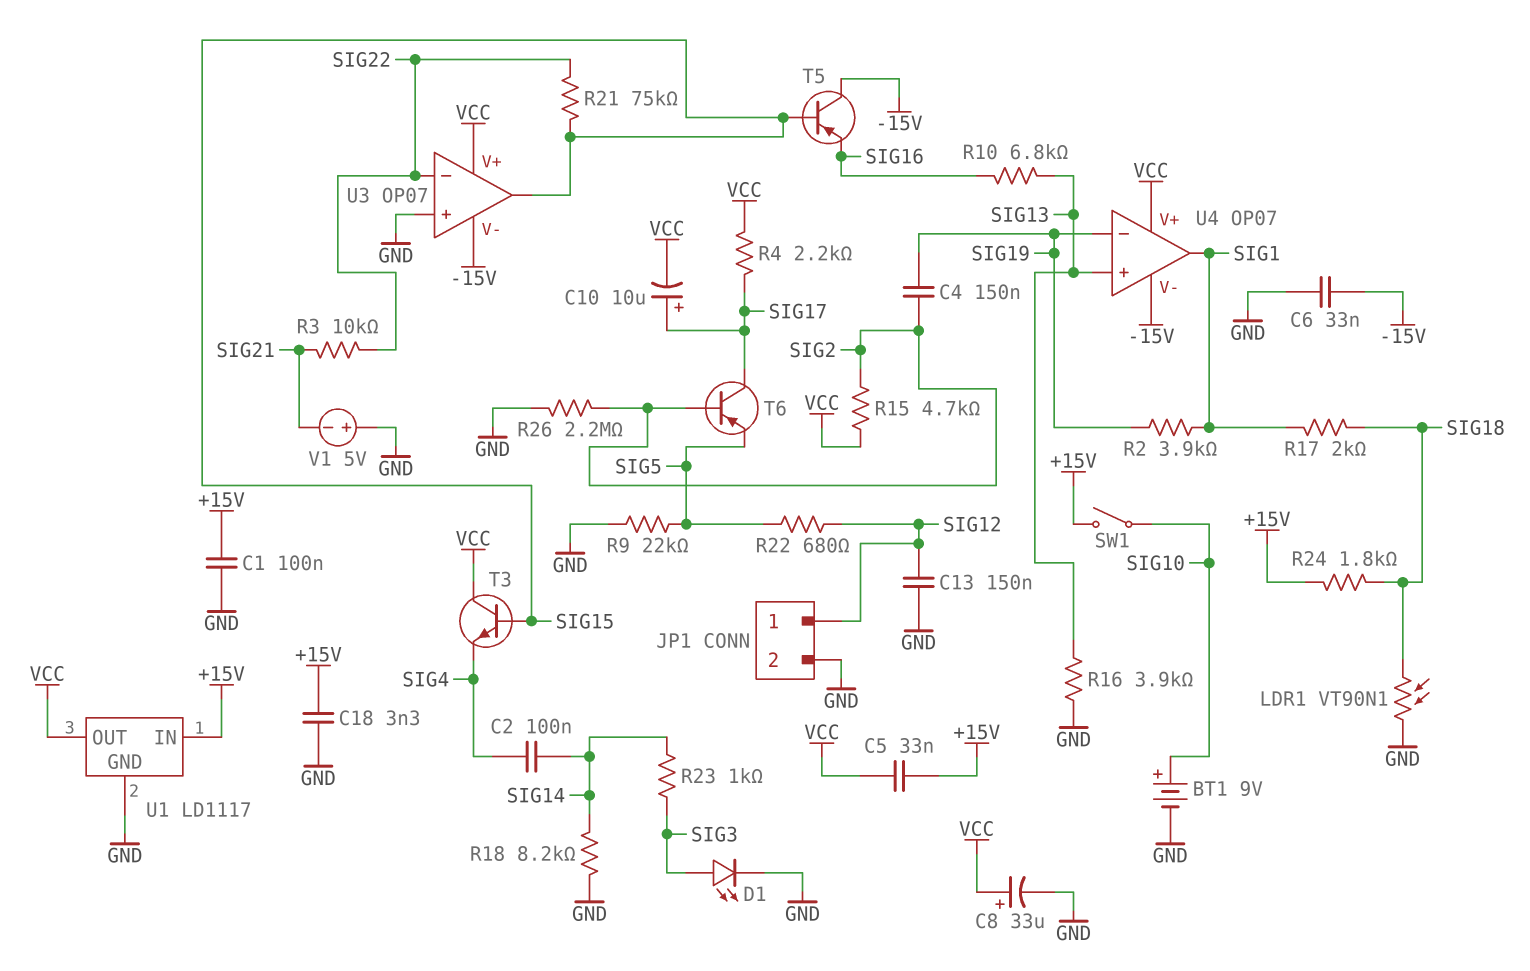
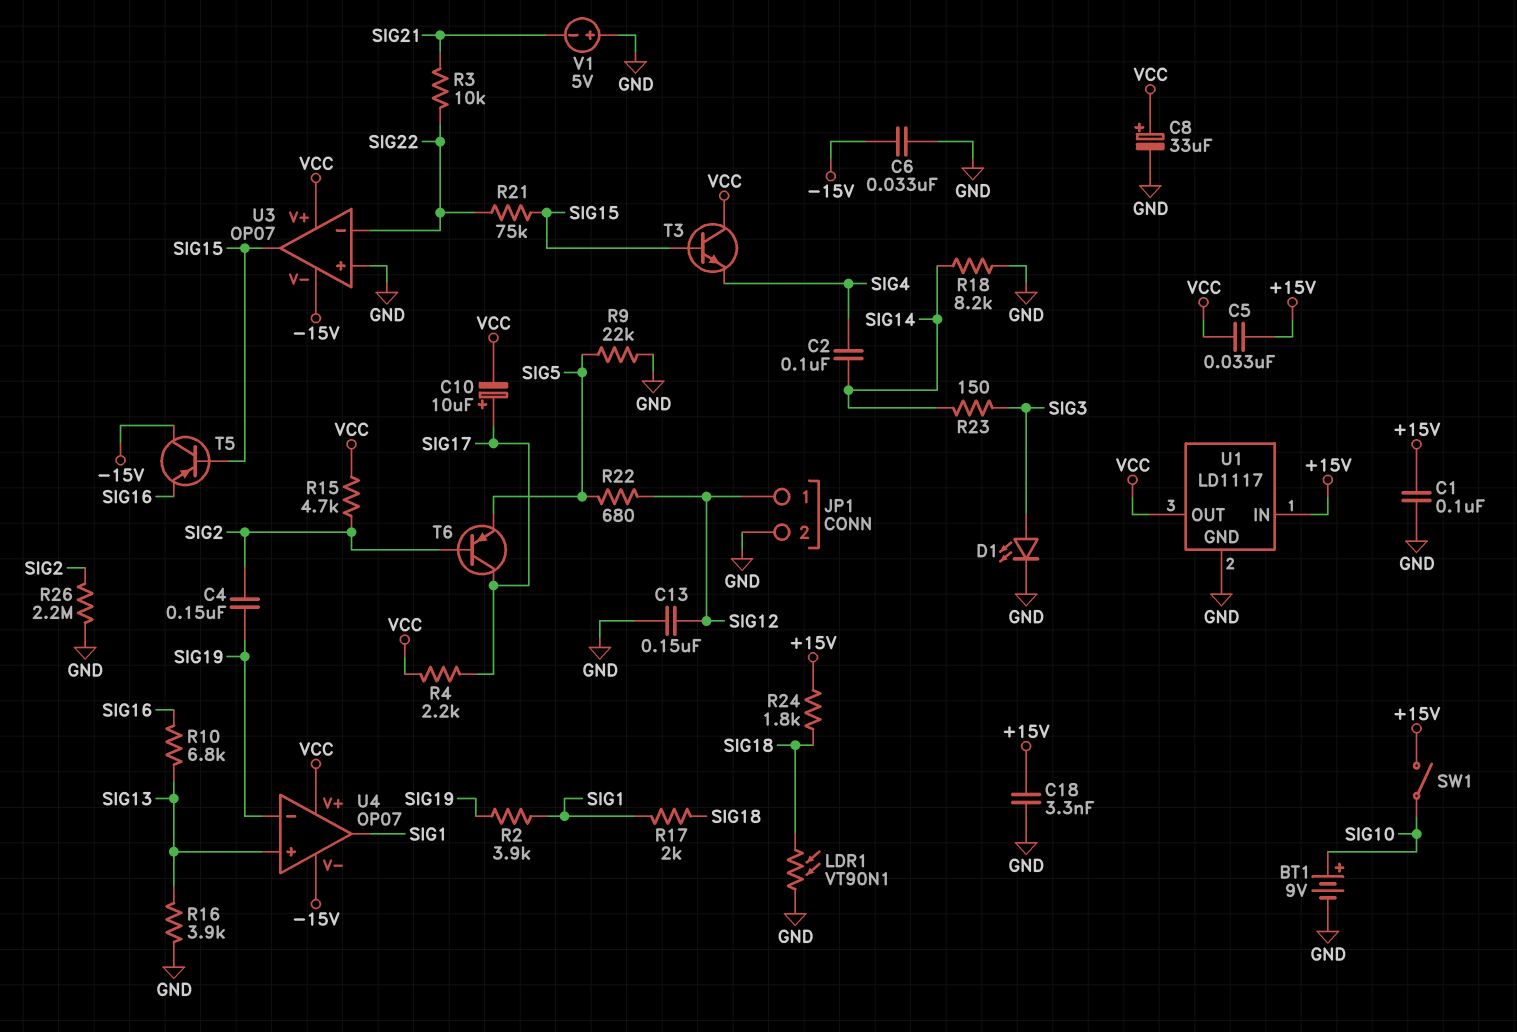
R23: 1k (SIG3, SIG14) -> 150 (SIG3, SIG14)

